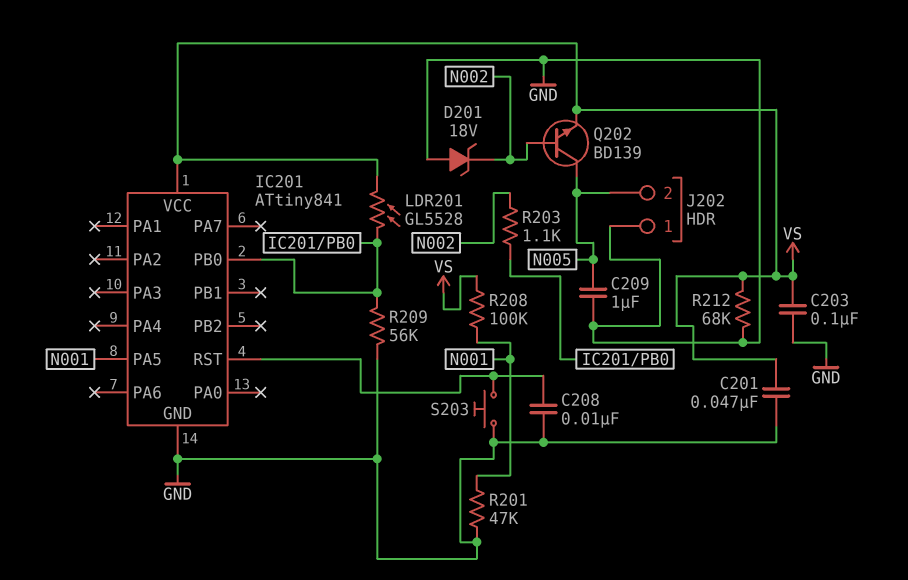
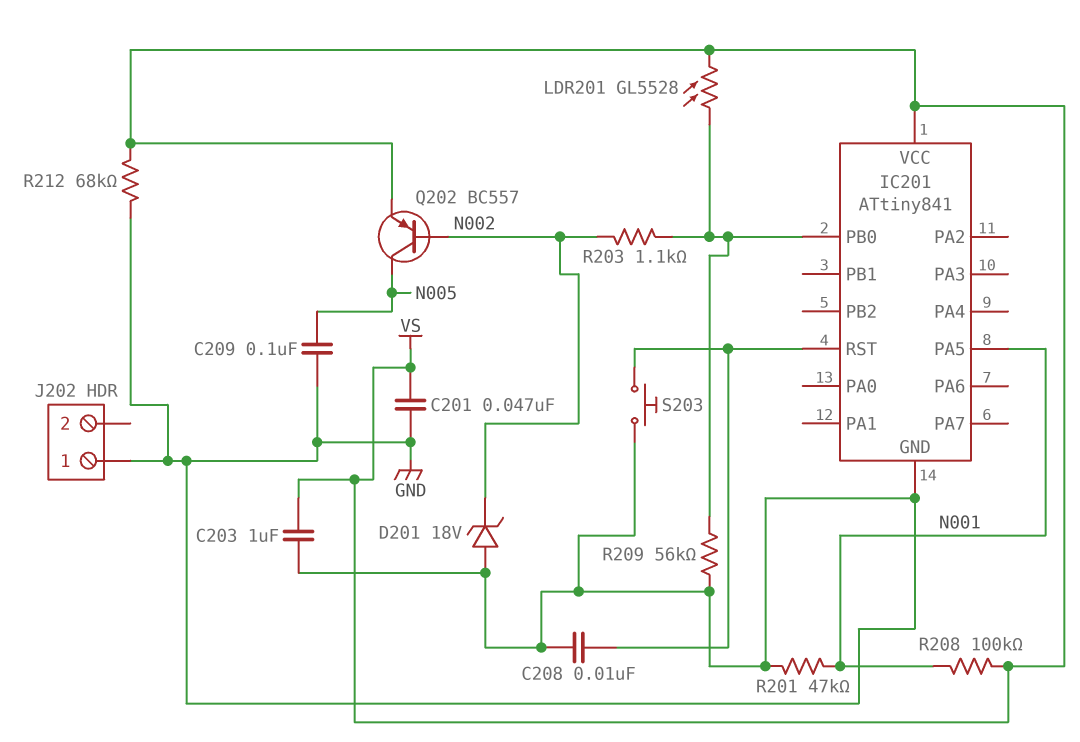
C203: 100nF (GND, VS) -> 1uF (GND, VS)
C209: 1uF (GND, N005) -> 100nF (GND, N005)
J202 pin 2: N005 -> none
Q202: NPN BD139 (B N002, C N005, E VS) -> PNP BC557 (B N002, C N005, E VS)

